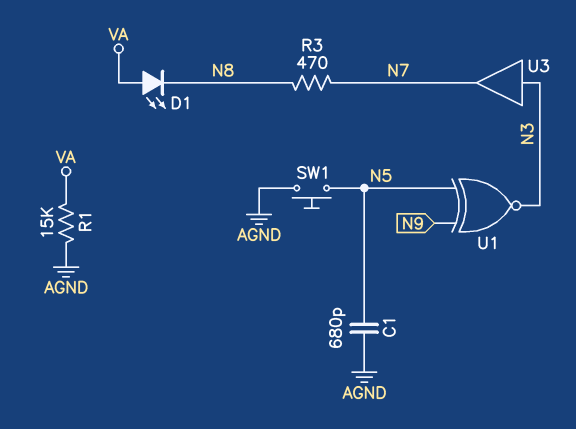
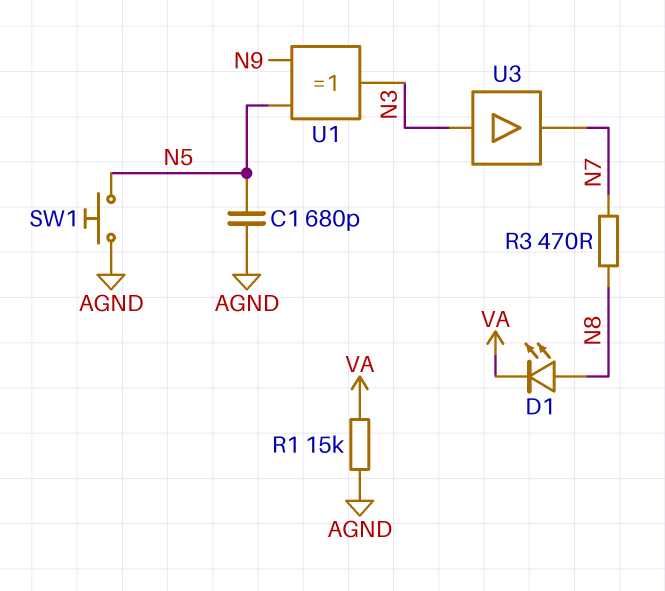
D1: LED (A VA, K N8) -> LED (A N8, K VA)
U1: XNOR (in N5, in N9, out N3) -> XOR (in N5, in N9, out N3)

